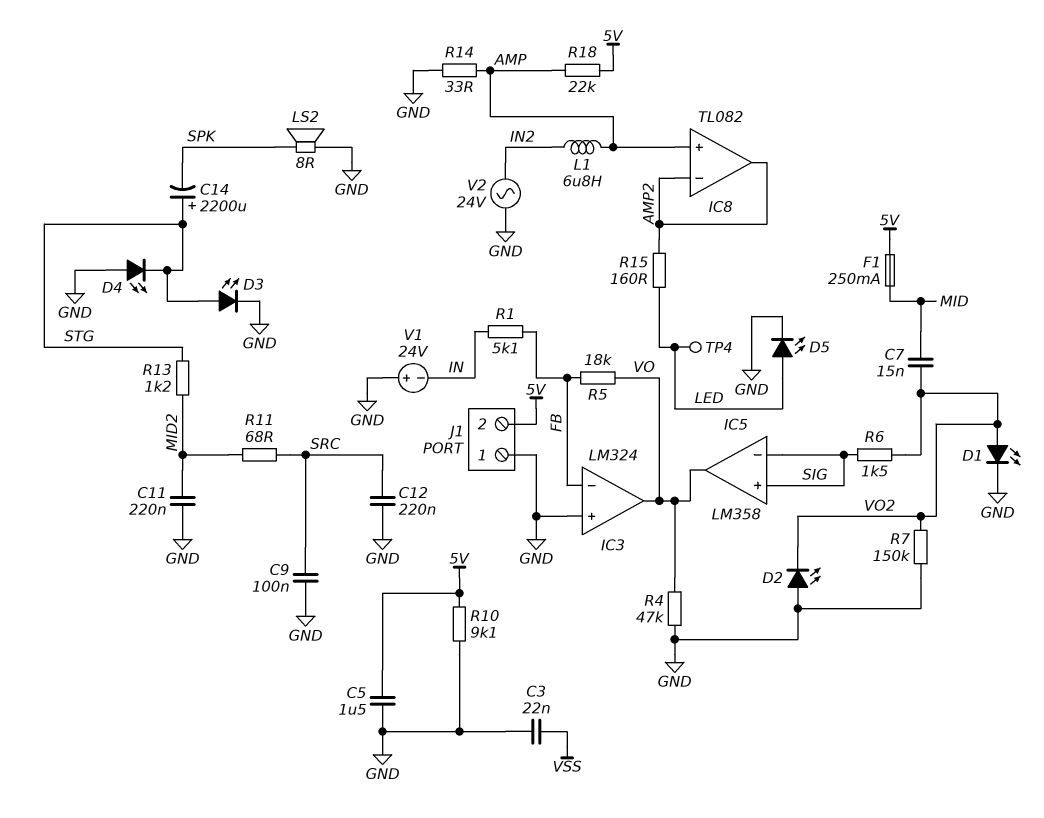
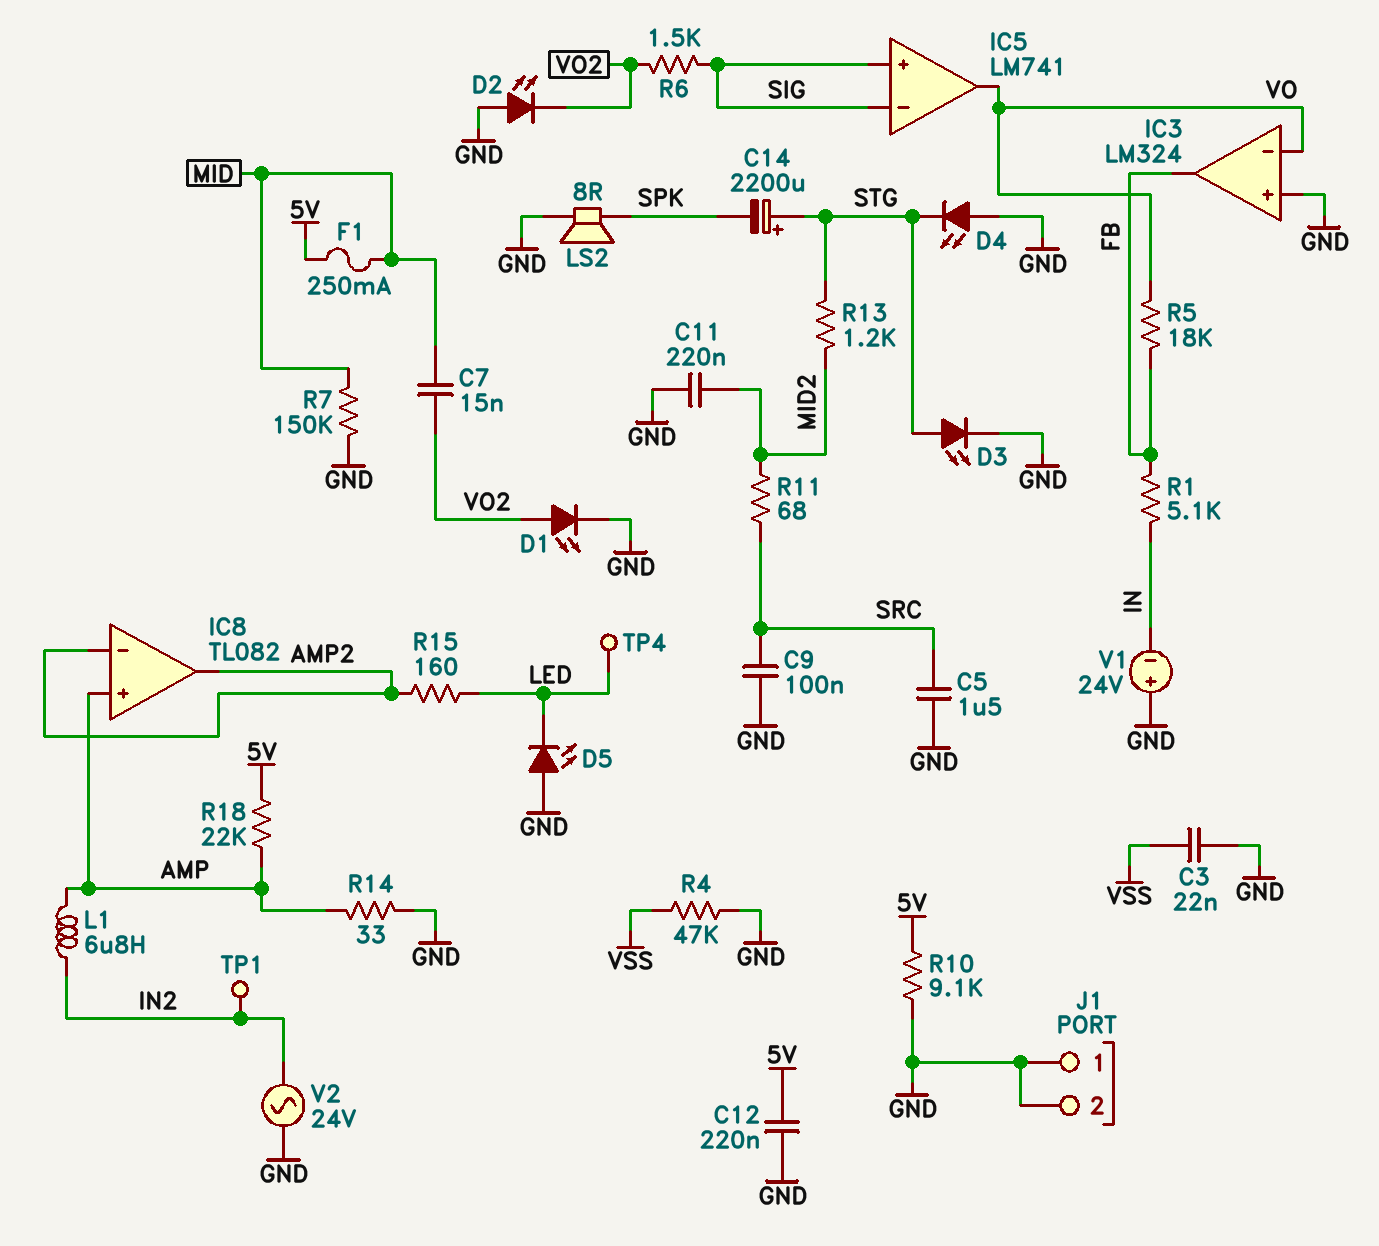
C5: 1.5uF (5V, GND) -> 1.5uF (GND, SRC)
C12: 220nF (GND, SRC) -> 220nF (5V, GND)
D5: LED (A LED, K GND) -> LED (A GND, K LED)
IC3 pin in-: FB -> VO
IC3 pin out: VO -> FB
IC5: LM358 -> LM741
J1 pin 2: 5V -> GND
R4: 47k (GND, VO) -> 47k (GND, VSS)
R7: 150k (GND, VO2) -> 150k (GND, MID)
TP1: none -> test point (IN2)

